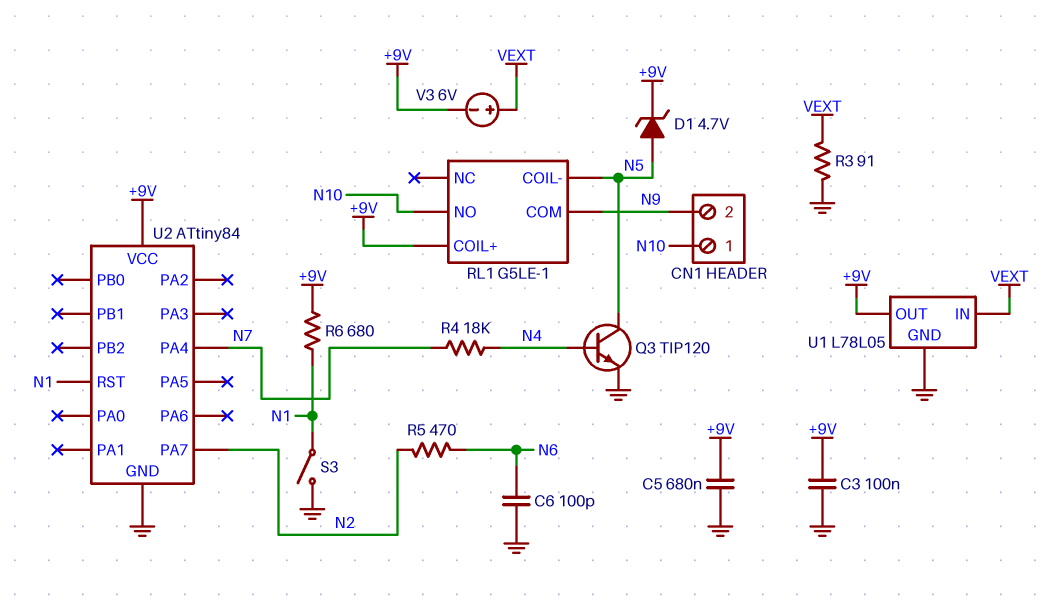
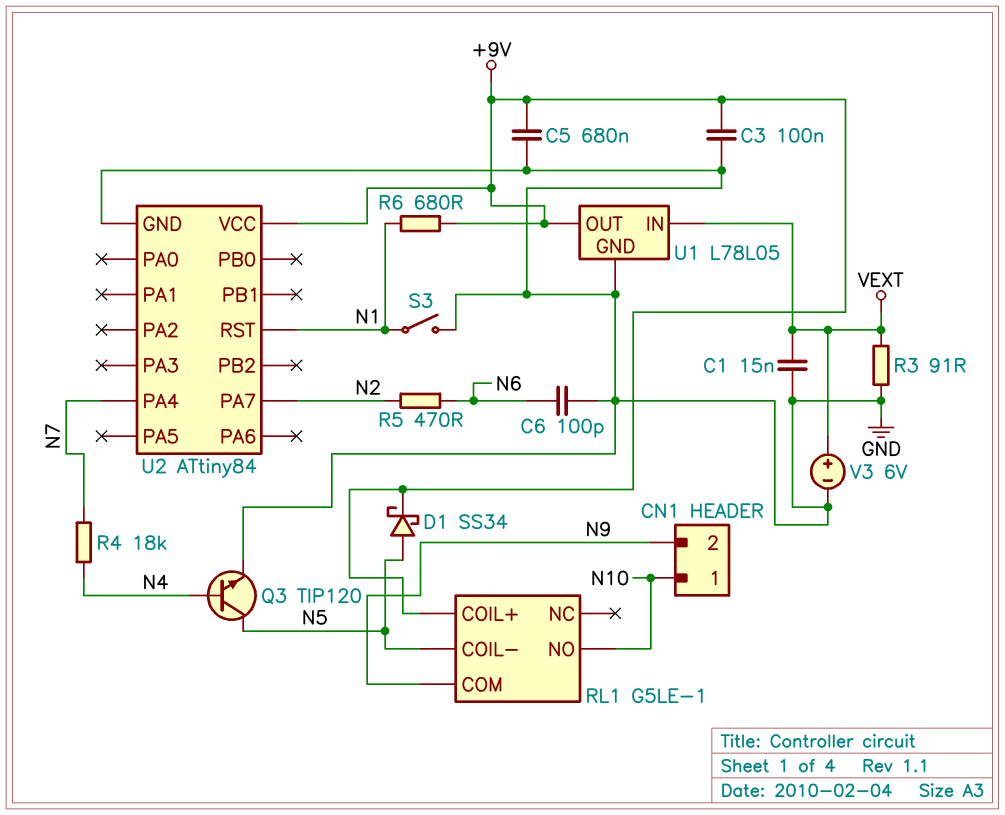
C1: none -> 15nF (GND, VEXT)
D1: zener 4.7V (A N5, K +9V) -> schottky SS34 (A N5, K +9V)
V3: 6V (plus VEXT, minus +9V) -> 6V (plus VEXT, minus GND)

